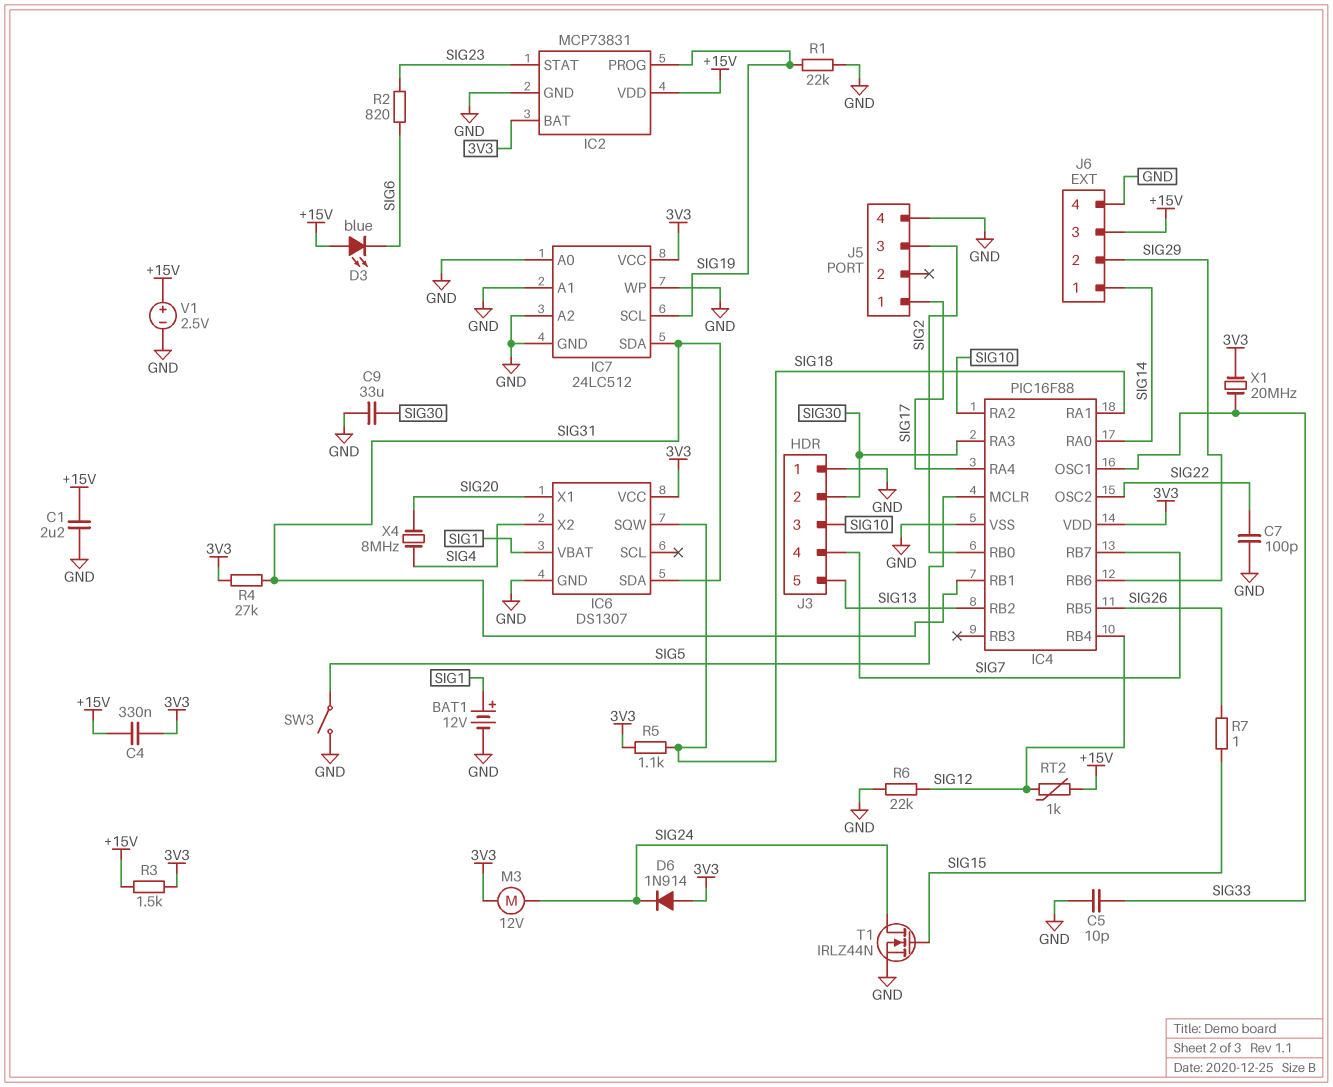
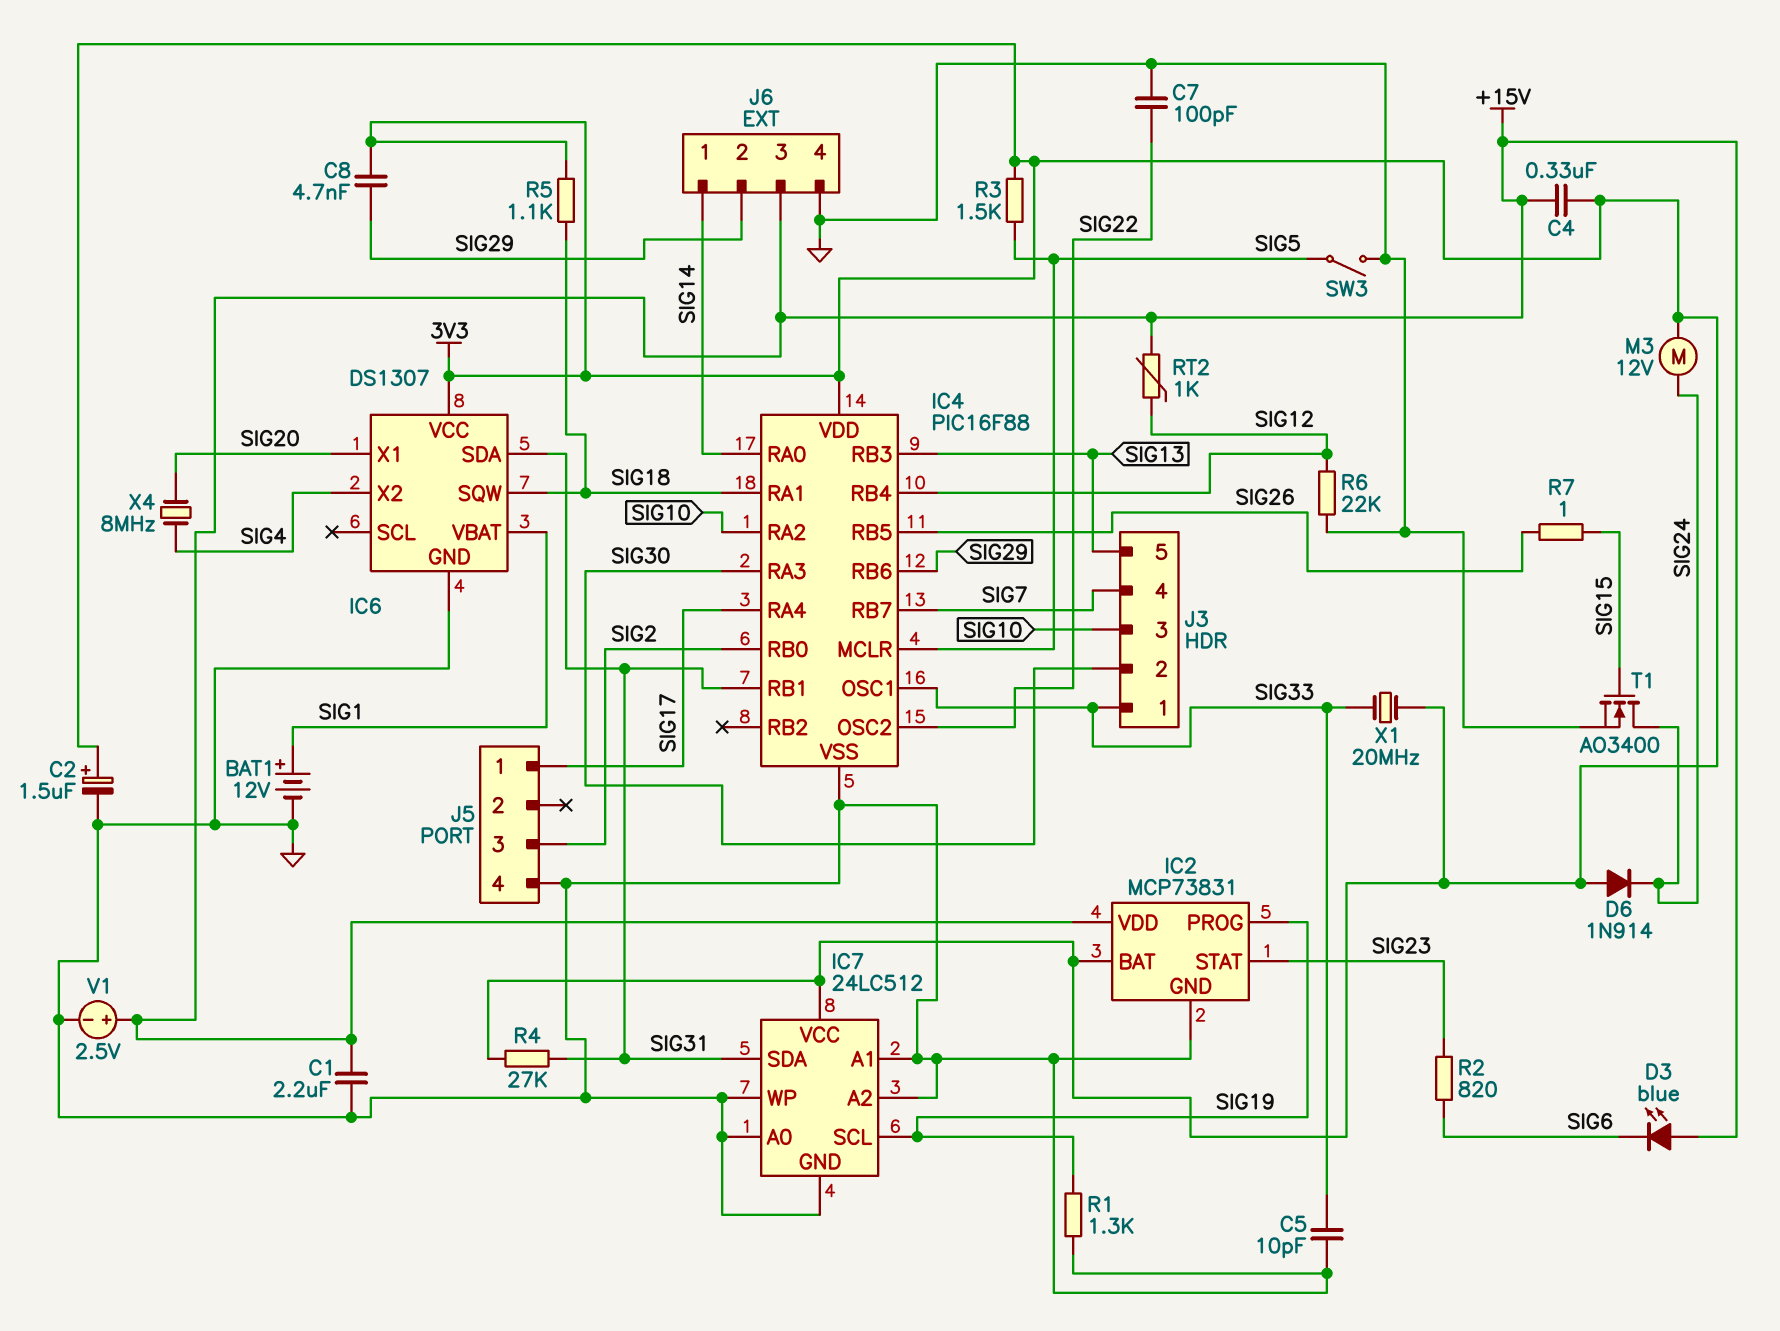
C2: none -> 1.5uF (plus 3V3, minus GND)
C8: none -> 4.7nF (3V3, SIG29)
C9: 33uF (GND, SIG30) -> none
IC4 pin RB2: SIG13 -> none
IC4 pin RB3: none -> SIG13
J3 pin 1: GND -> SIG33
R1: 22k (GND, SIG19) -> 1.3k (GND, SIG19)
R3: 1.5k (+15V, 3V3) -> 1.5k (3V3, SIG5)
T1: NMOS IRLZ44N (G SIG15, D SIG24, S GND) -> NMOS AO3400 (G SIG15, D SIG24, S GND)

